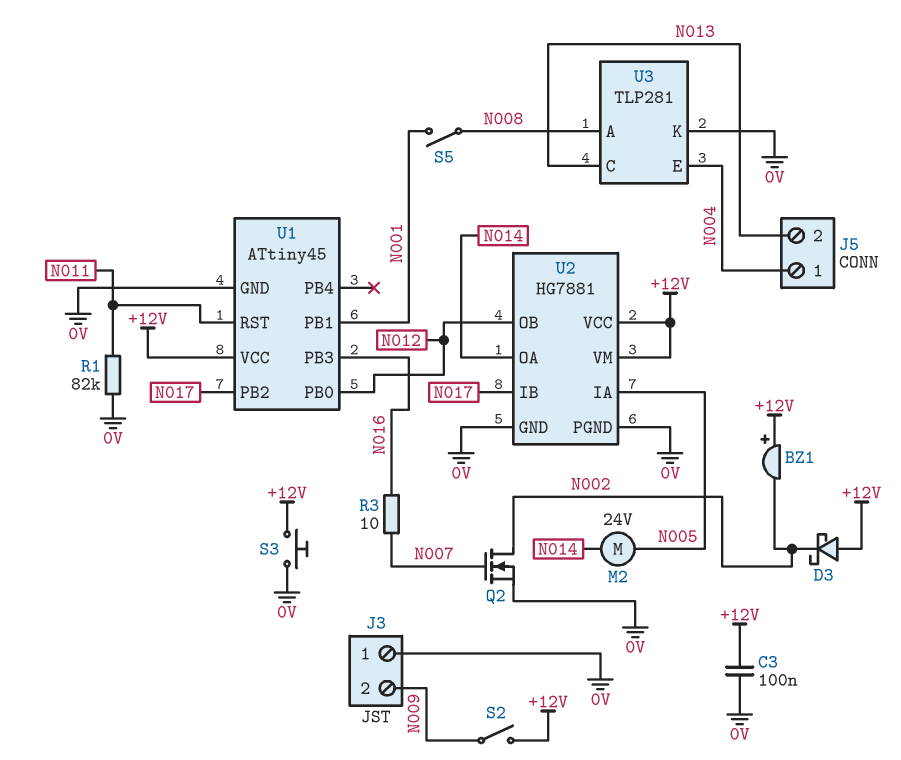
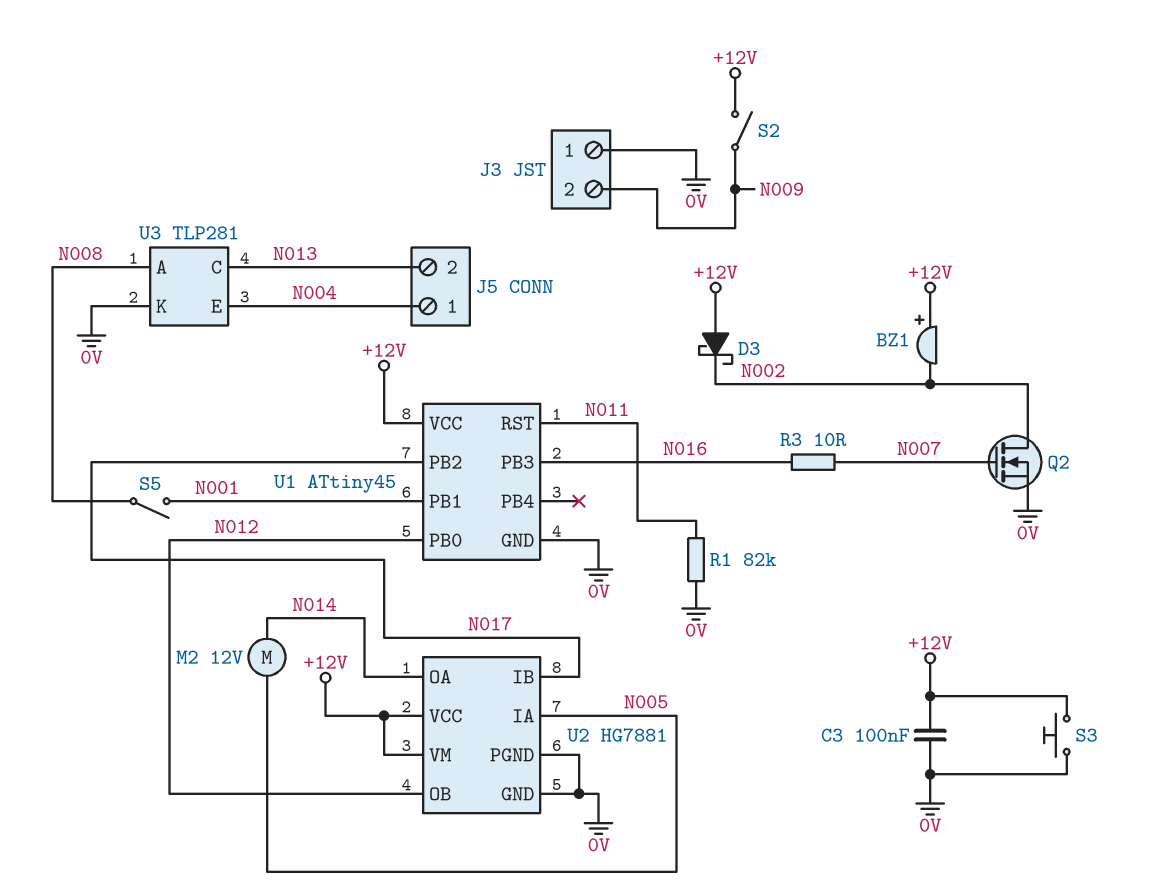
M2: motor 24V (N005, N014) -> motor 12V (N005, N014)

